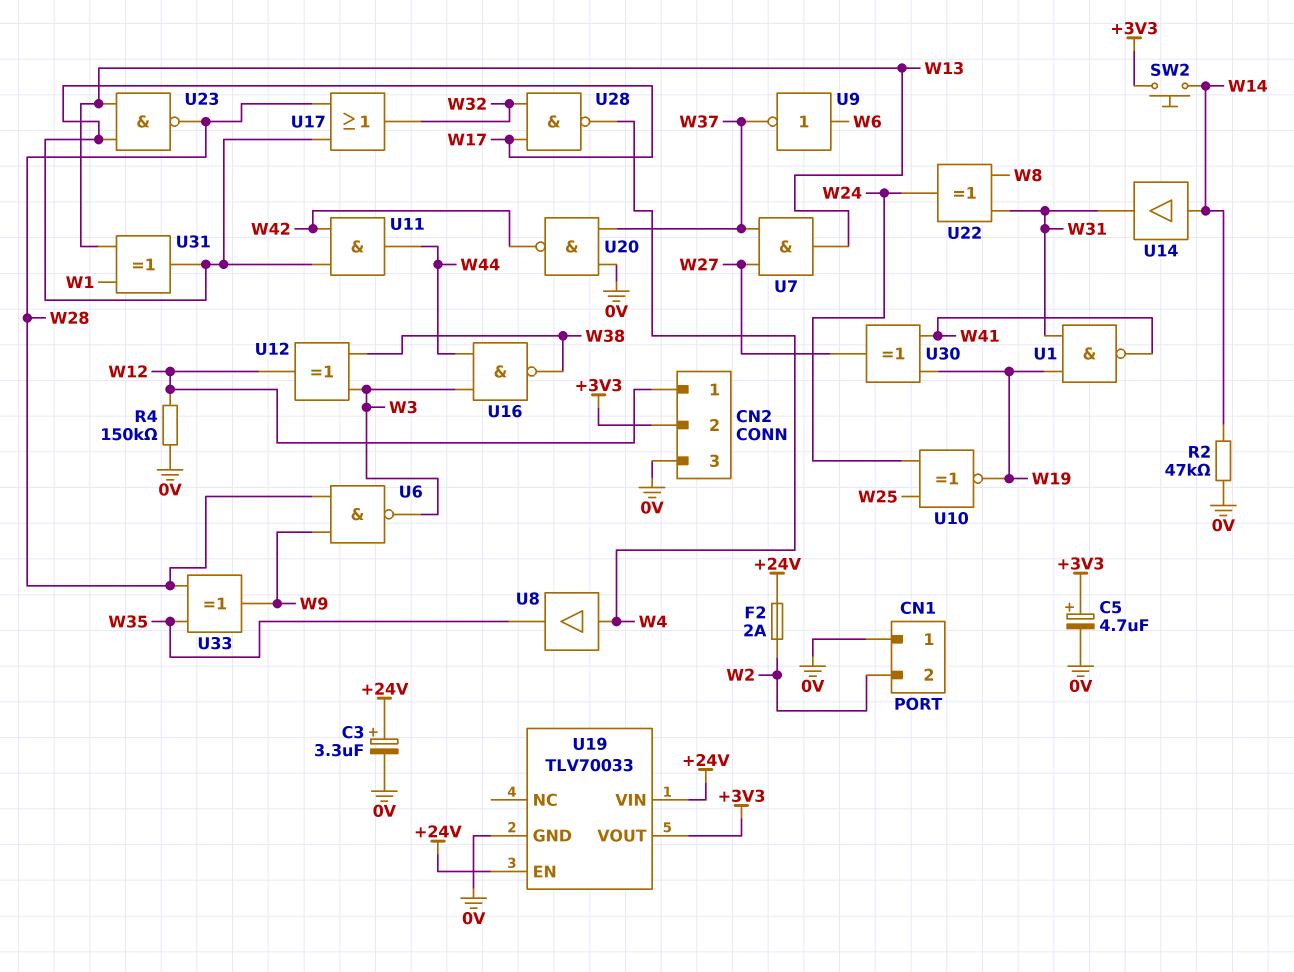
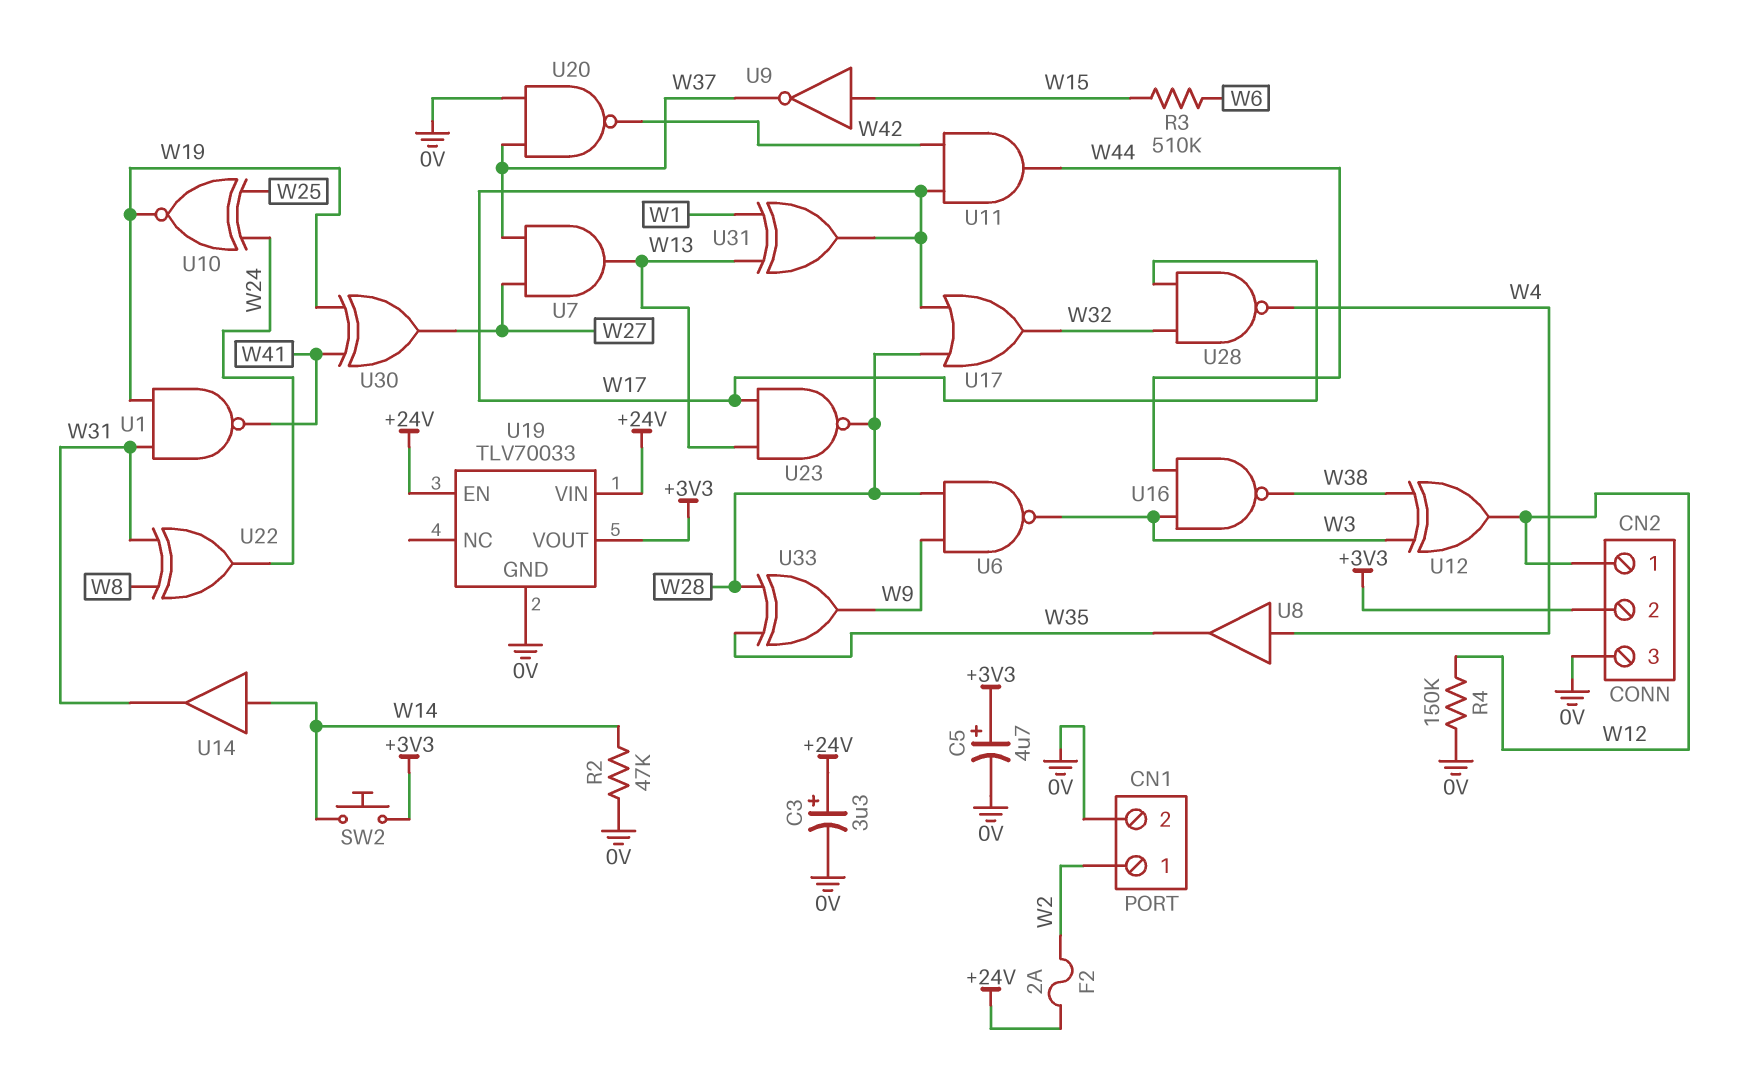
CN1 pin 1: 0V -> W2
CN1 pin 2: W2 -> 0V
R3: none -> 510k (W6, W15)
U9: NOT (in W6, out W37) -> NOT (in W15, out W37)

